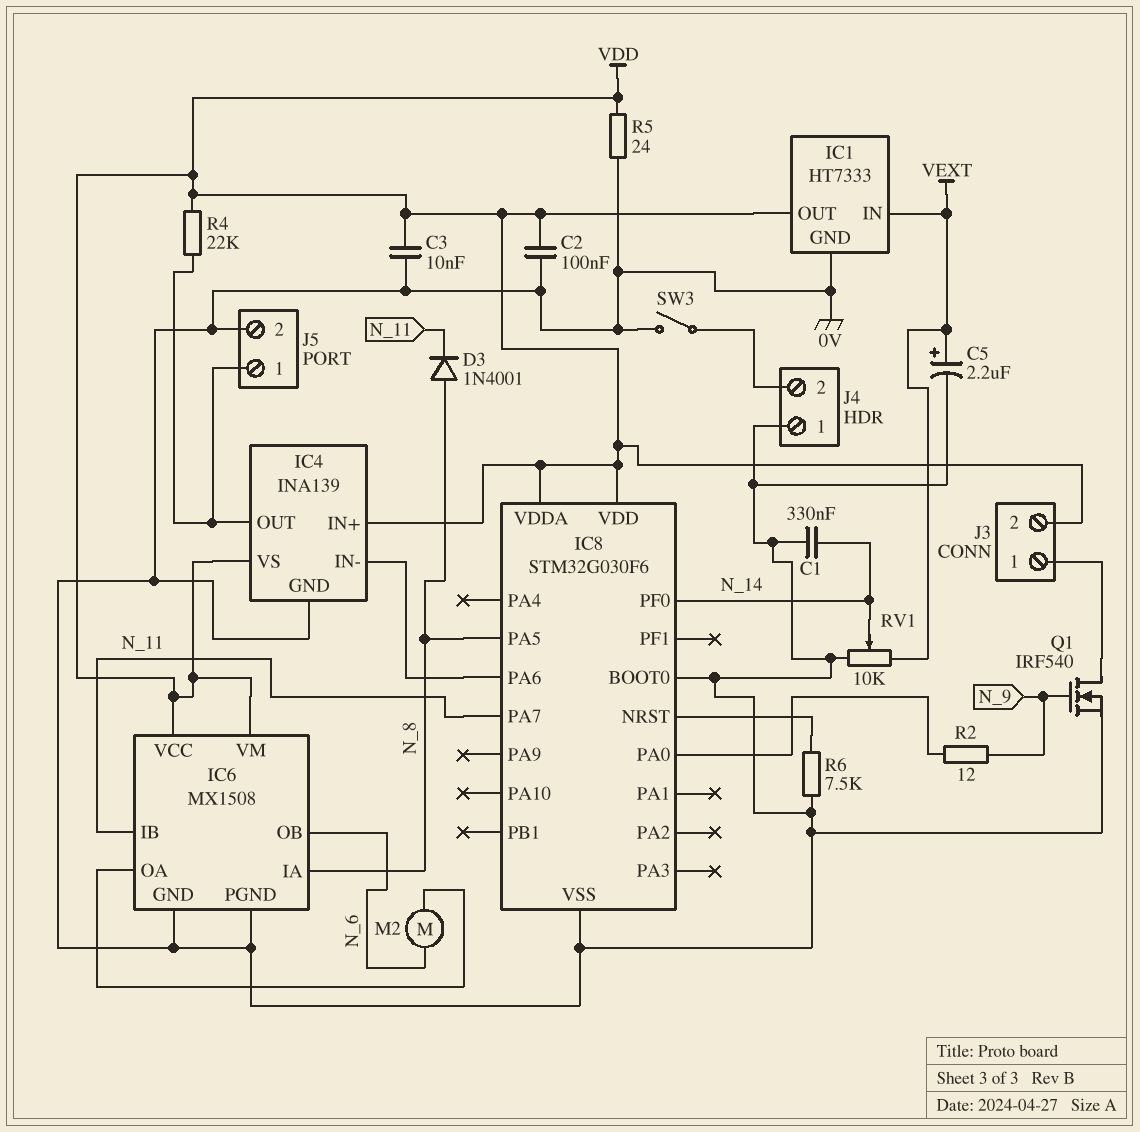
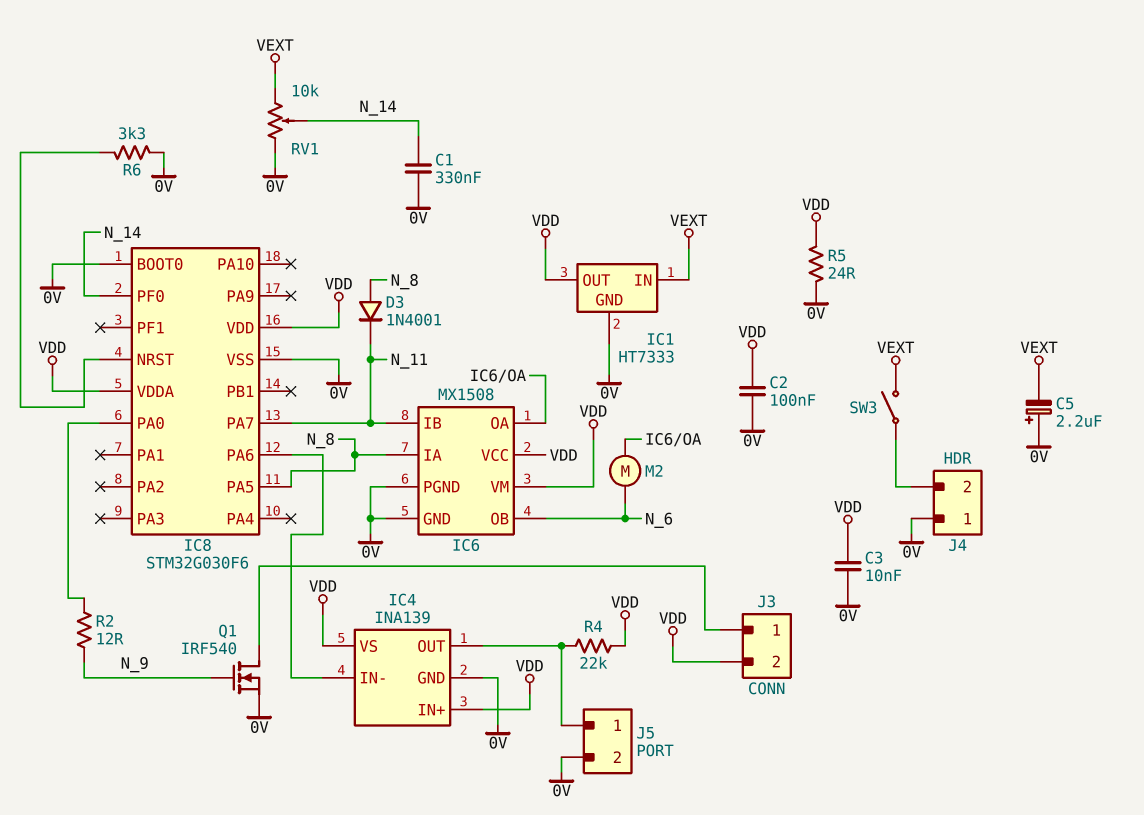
C5: 2.2uF (plus VEXT, minus 0V) -> 2.2uF (plus 0V, minus VEXT)
R6: 7.5k (0V, IC8/NRST) -> 3.3k (0V, IC8/NRST)
SW3: switch (0V, J4/2) -> switch (J4/2, VEXT)

